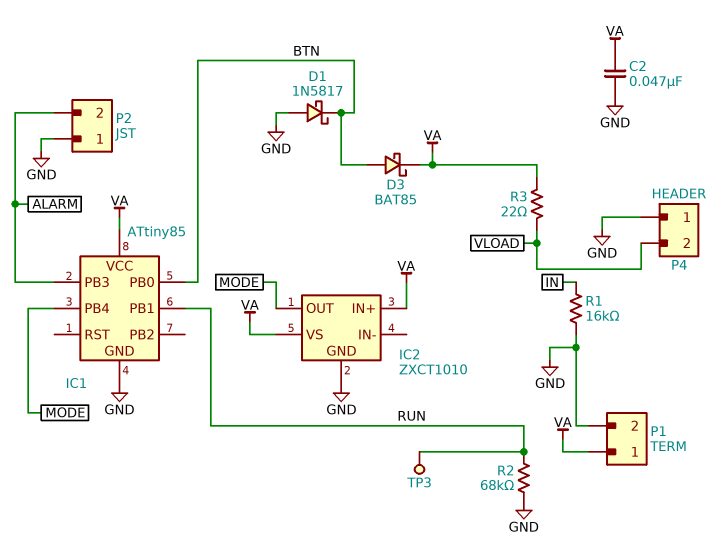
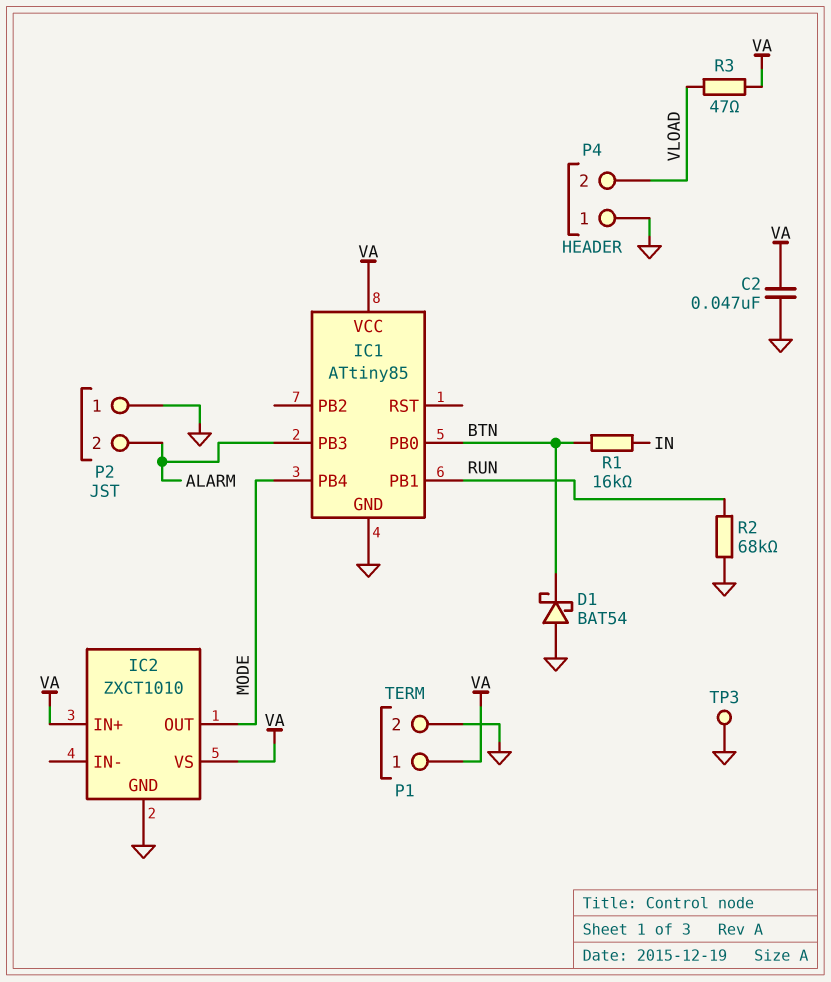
D1: schottky 1N5817 (A GND, K BTN) -> schottky BAT54 (A GND, K BTN)
D3: schottky BAT85 (A BTN, K VA) -> none
R1: 16k (GND, IN) -> 16k (BTN, IN)
R3: 22 (VA, VLOAD) -> 47 (VA, VLOAD)
TP3: test point (RUN) -> test point (GND)

